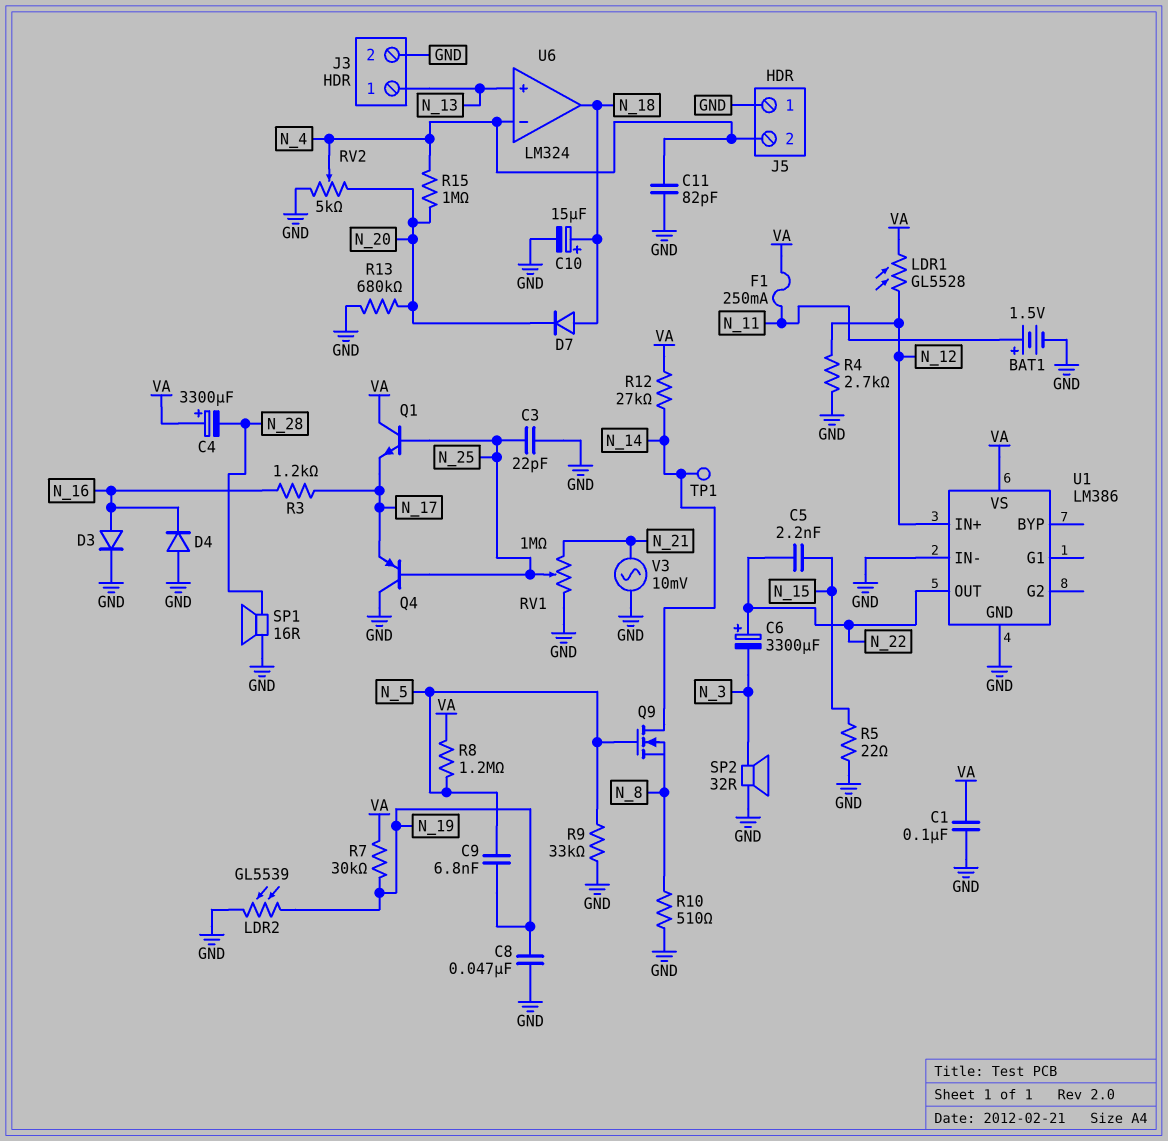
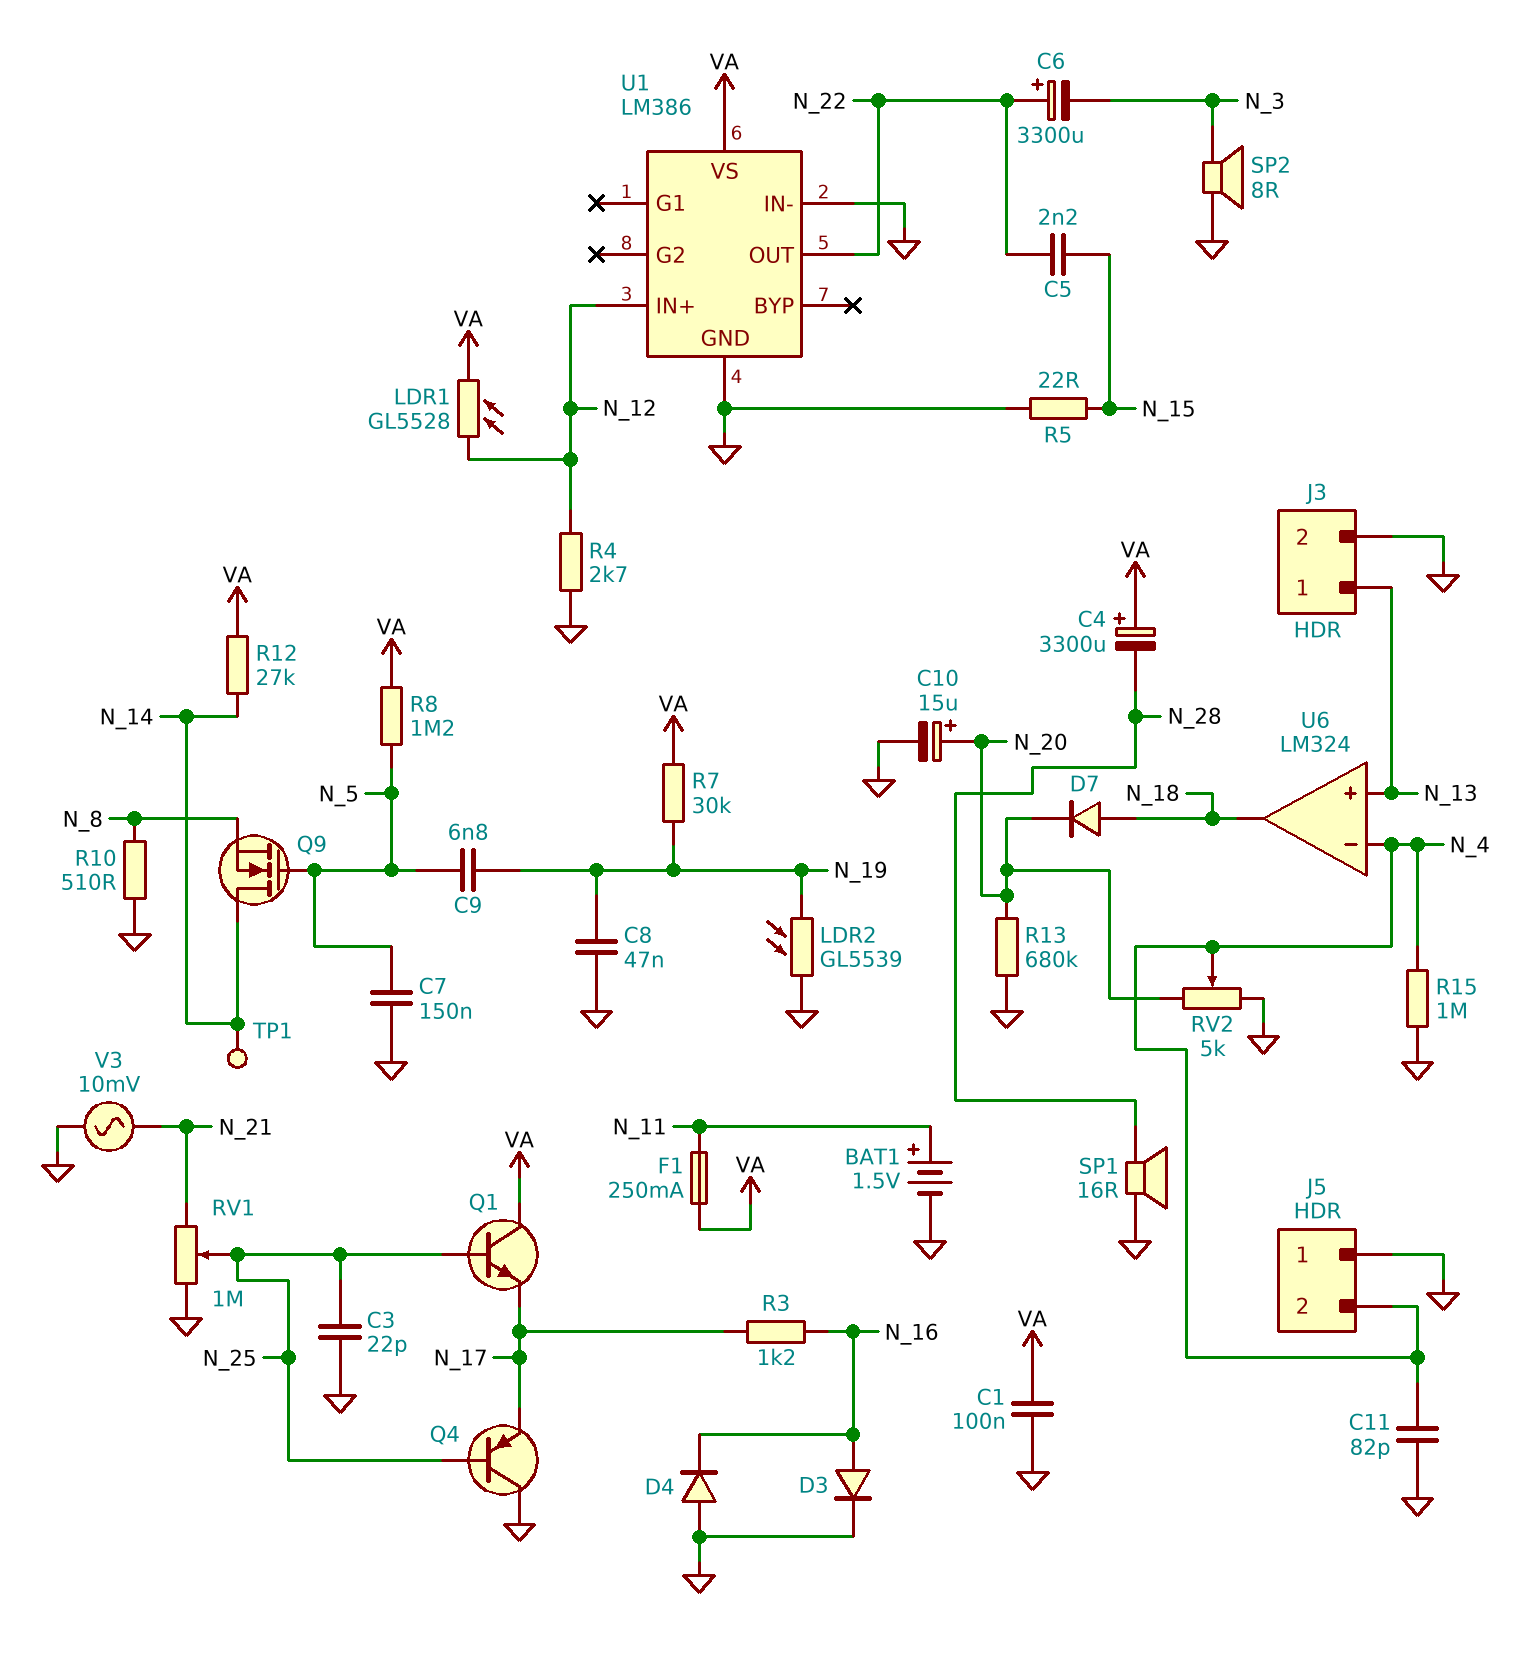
C7: none -> 150nF (GND, N_5)
C10: 15uF (plus N_18, minus GND) -> 15uF (plus N_20, minus GND)
R9: 33k (GND, N_5) -> none
R15: 1M (N_4, N_20) -> 1M (GND, N_4)
SP2: speaker 32R (GND, N_3) -> speaker 8R (GND, N_3)

